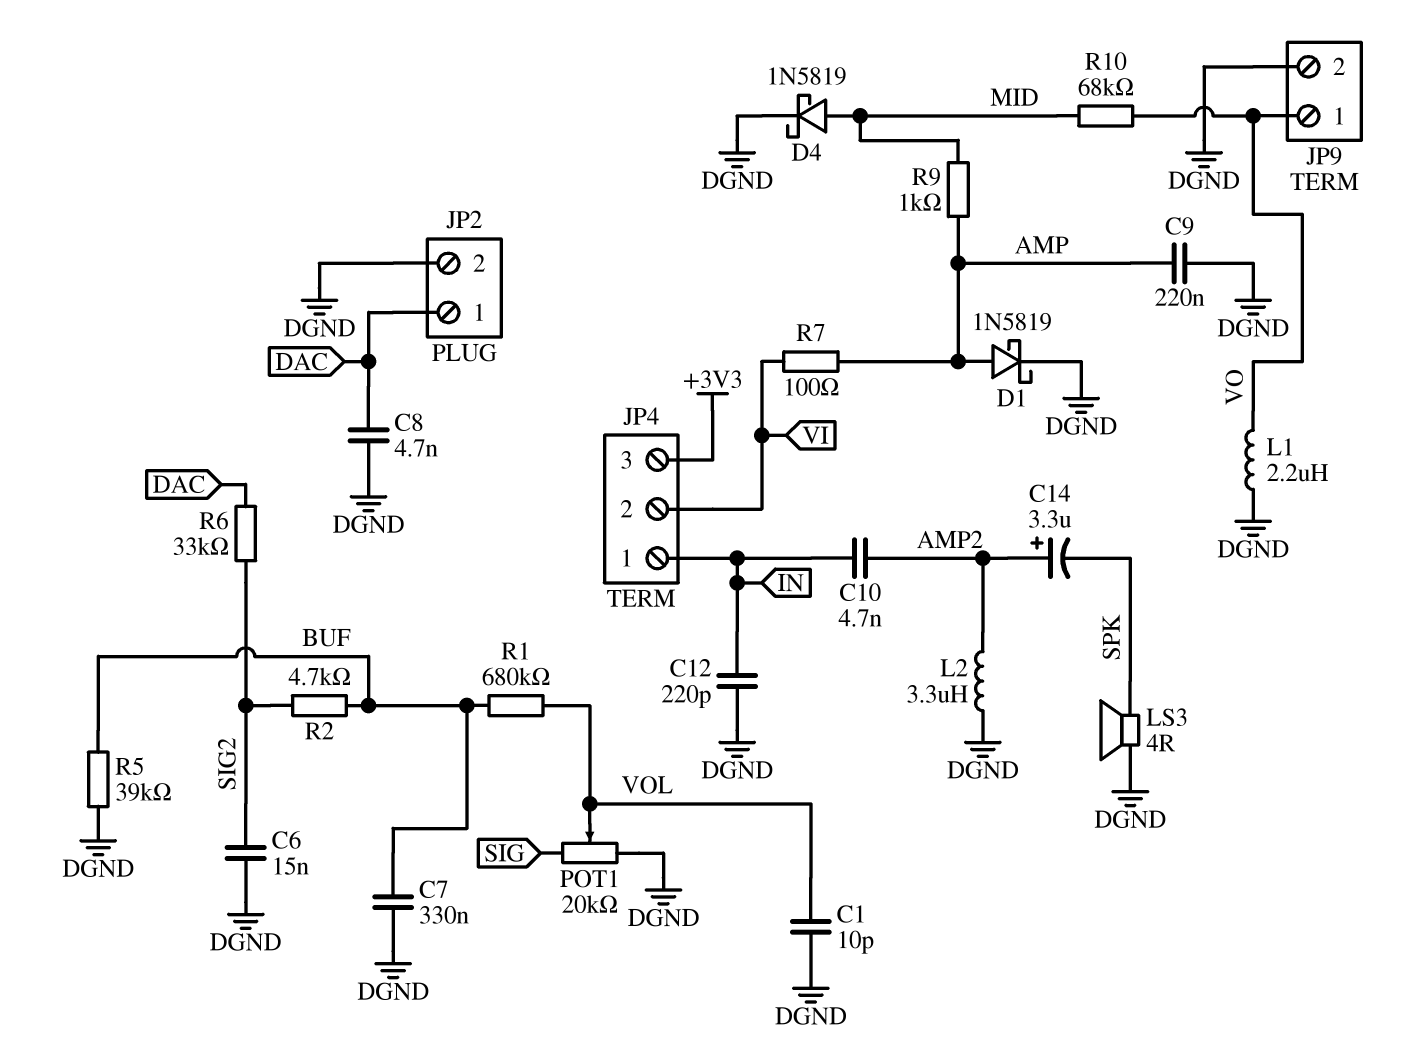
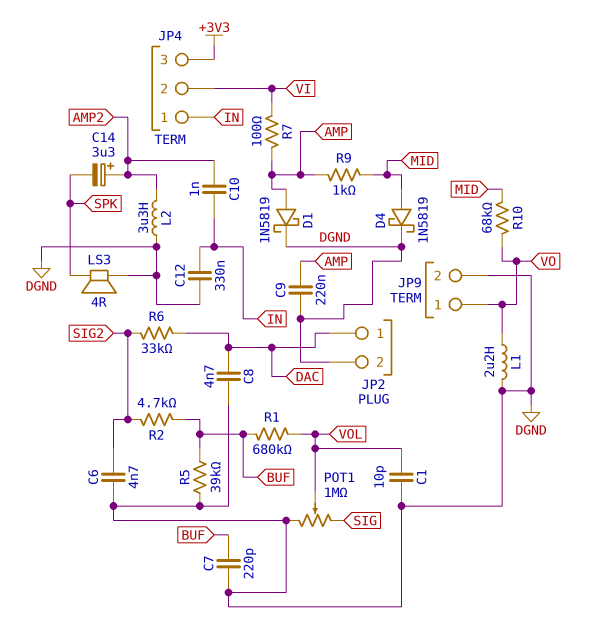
C6: 15nF (DGND, SIG2) -> 4.7nF (DGND, SIG2)
C7: 330nF (BUF, DGND) -> 220pF (BUF, DGND)
C10: 4.7nF (AMP2, IN) -> 1nF (AMP2, IN)
C12: 220pF (DGND, IN) -> 330nF (DGND, IN)
POT1: 20k (DGND, SIG, wiper VOL) -> 1M (DGND, SIG, wiper VOL)

